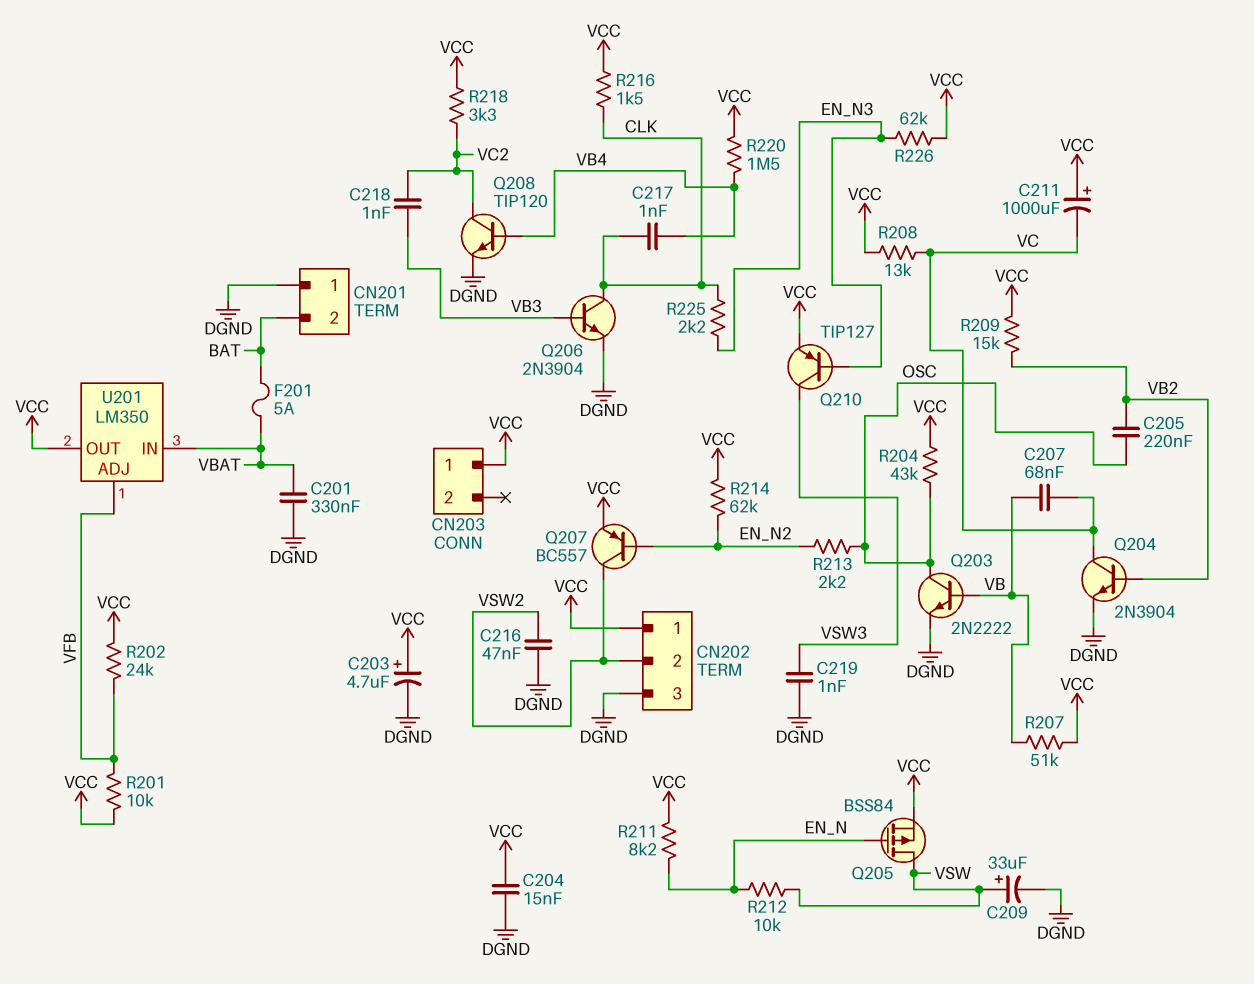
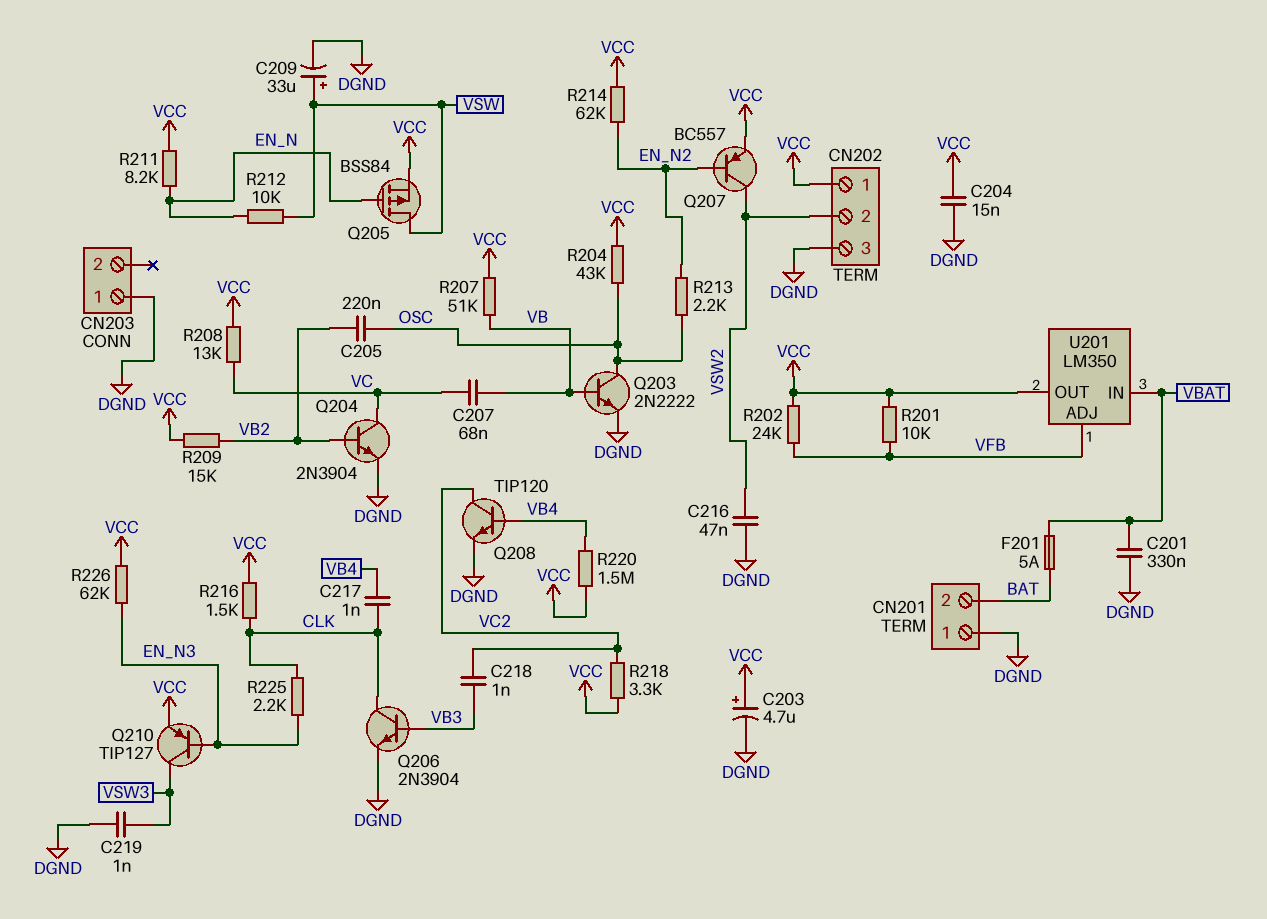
C211: 1000uF (plus VCC, minus VC) -> none
CN203 pin 1: VCC -> DGND

